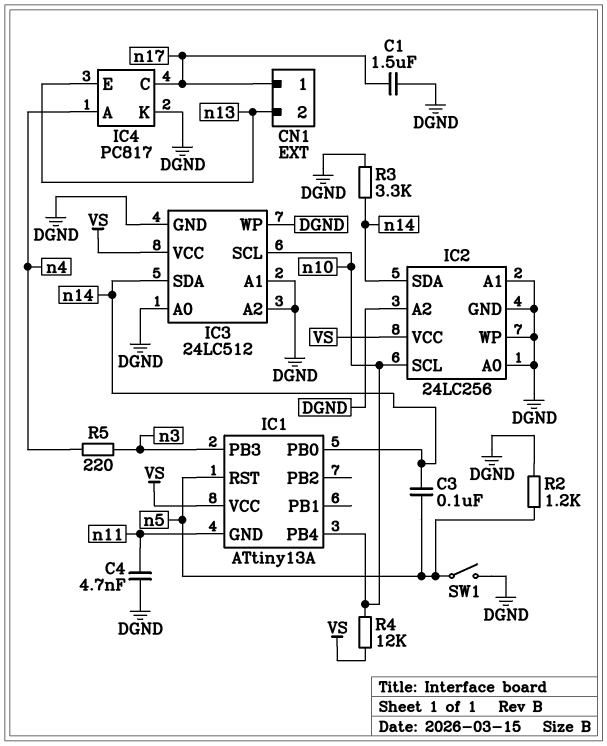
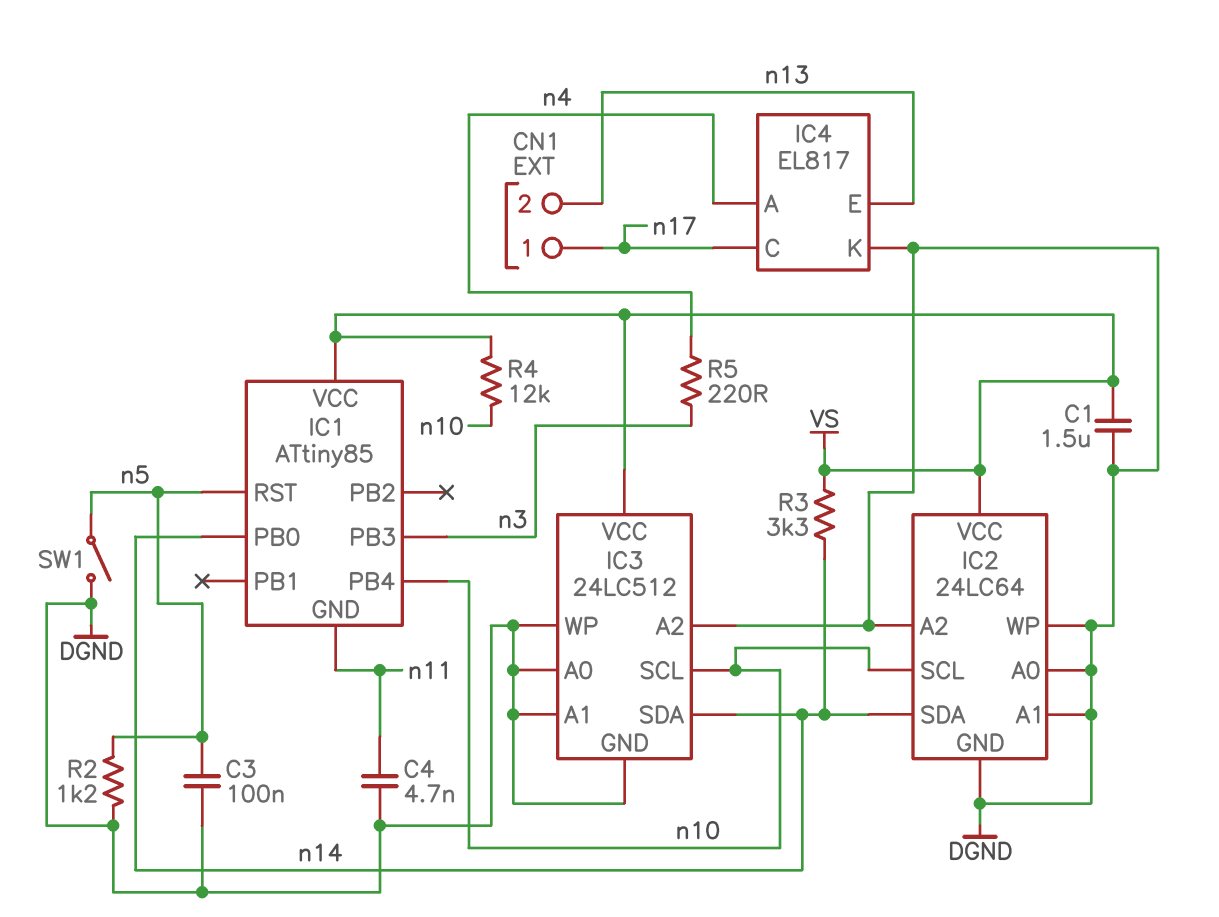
C1: 1.5uF (DGND, n17) -> 1.5uF (DGND, VS)
C3: 100nF (n5, n14) -> 100nF (DGND, n5)
IC1: ATtiny13A -> ATtiny85
IC2: 24LC256 -> 24LC64
IC4: PC817 -> EL817
R3: 3.3k (DGND, n14) -> 3.3k (VS, n14)

